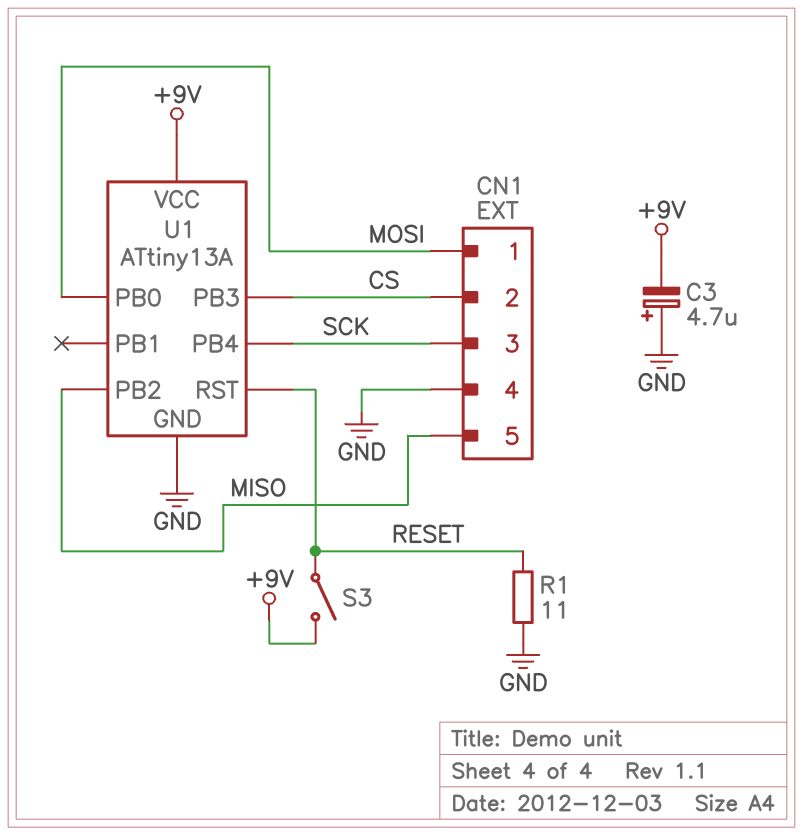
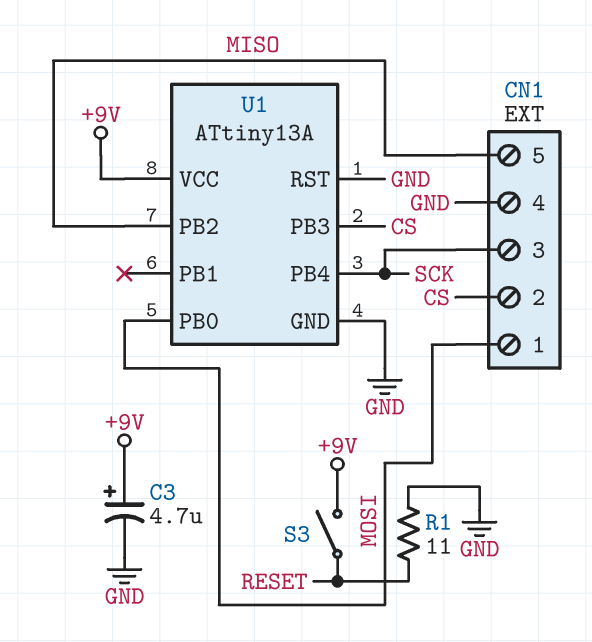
C3: 4.7uF (plus GND, minus +9V) -> 4.7uF (plus +9V, minus GND)
U1 pin RST: RESET -> GND

